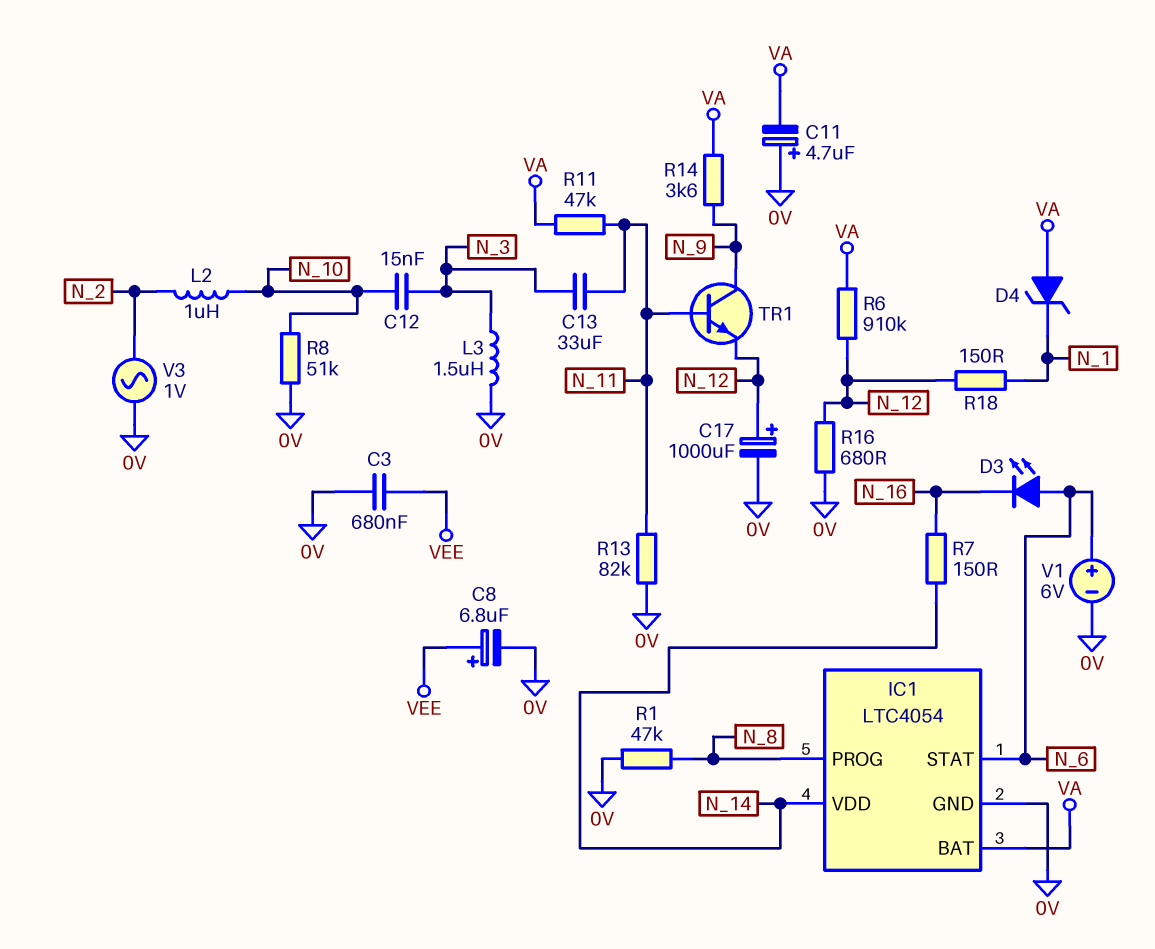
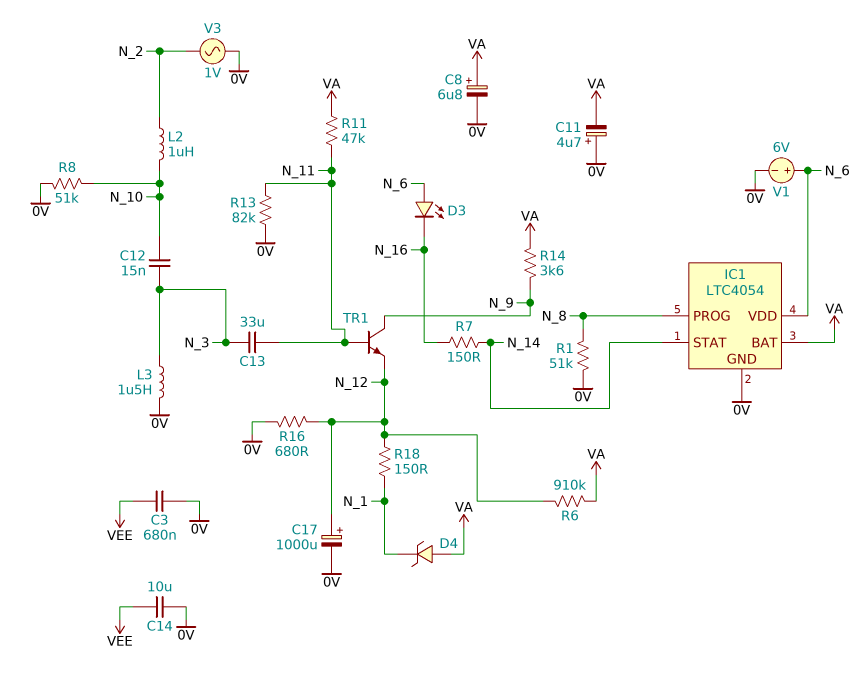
C8: 6.8uF (plus VEE, minus 0V) -> 6.8uF (plus VA, minus 0V)
C14: none -> 10uF (0V, VEE)
IC1 pin STAT: N_6 -> N_14
IC1 pin VDD: N_14 -> N_6
R1: 47k (0V, N_8) -> 51k (0V, N_8)

